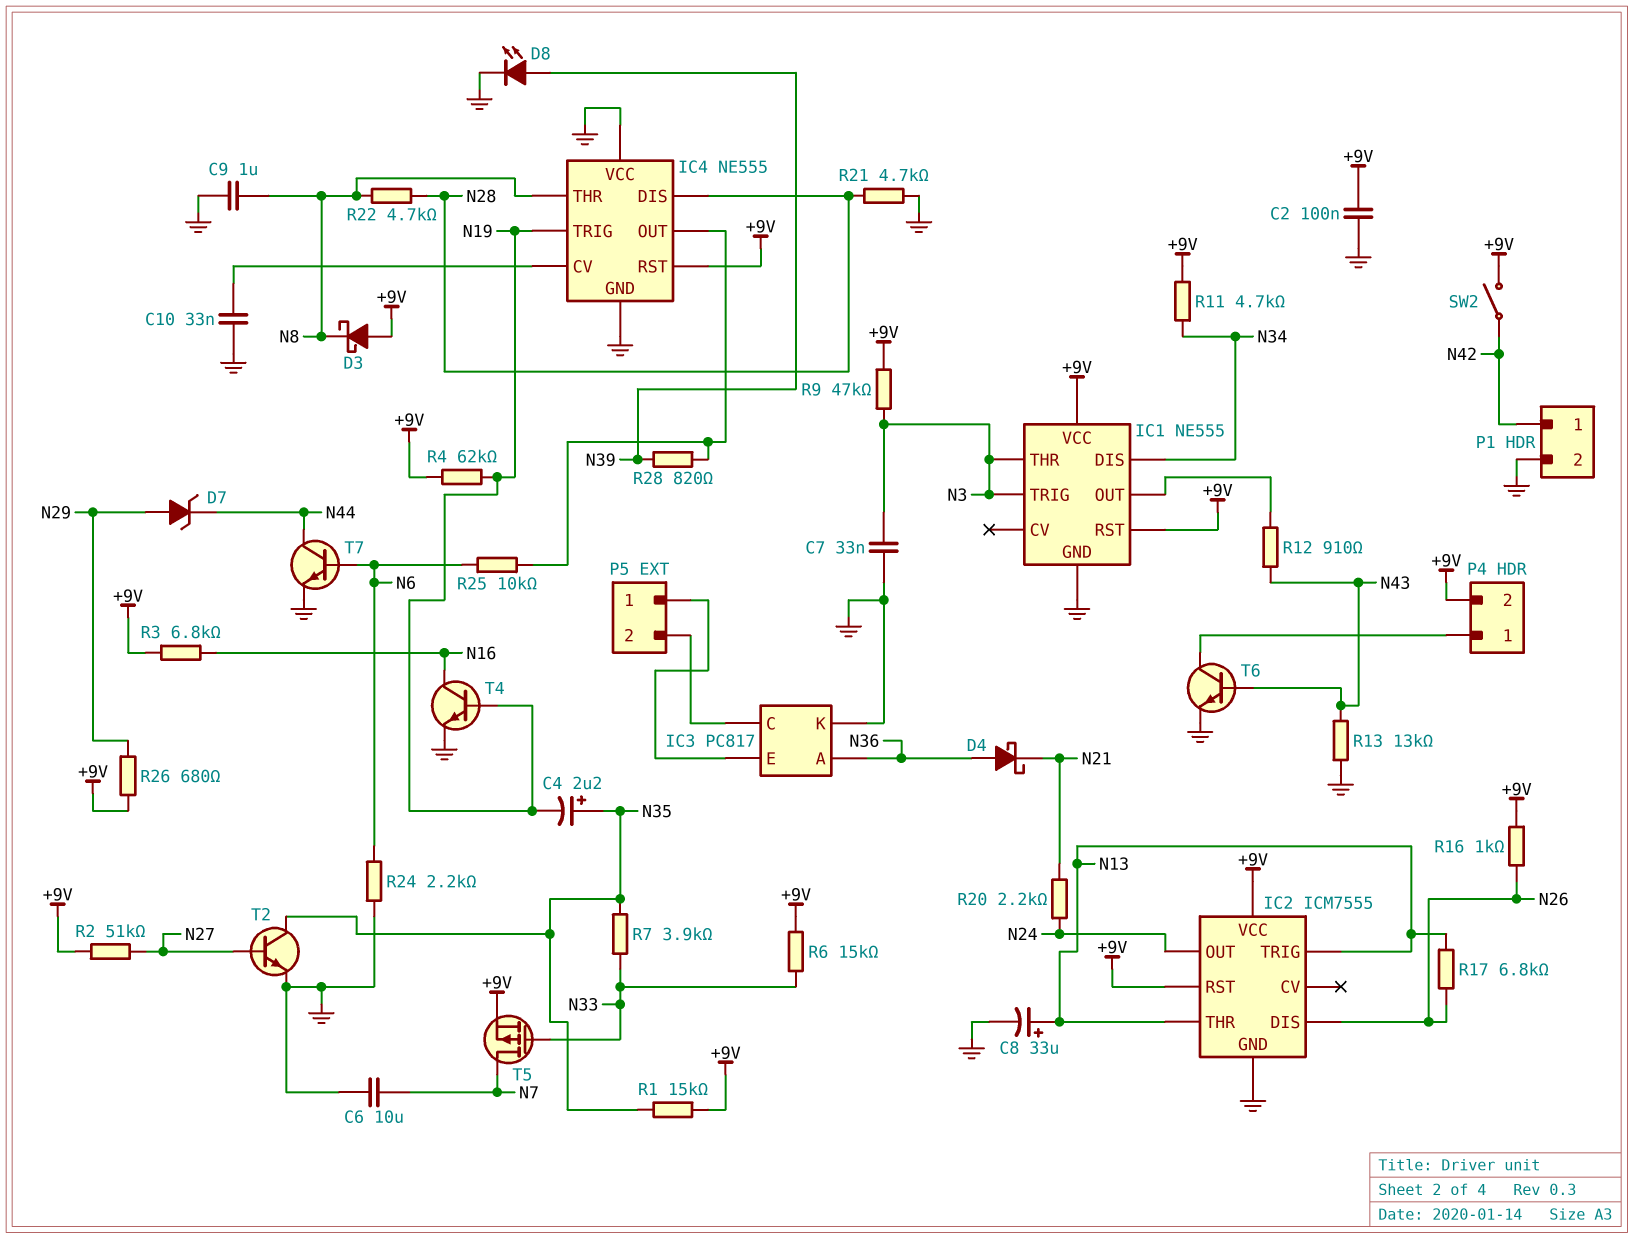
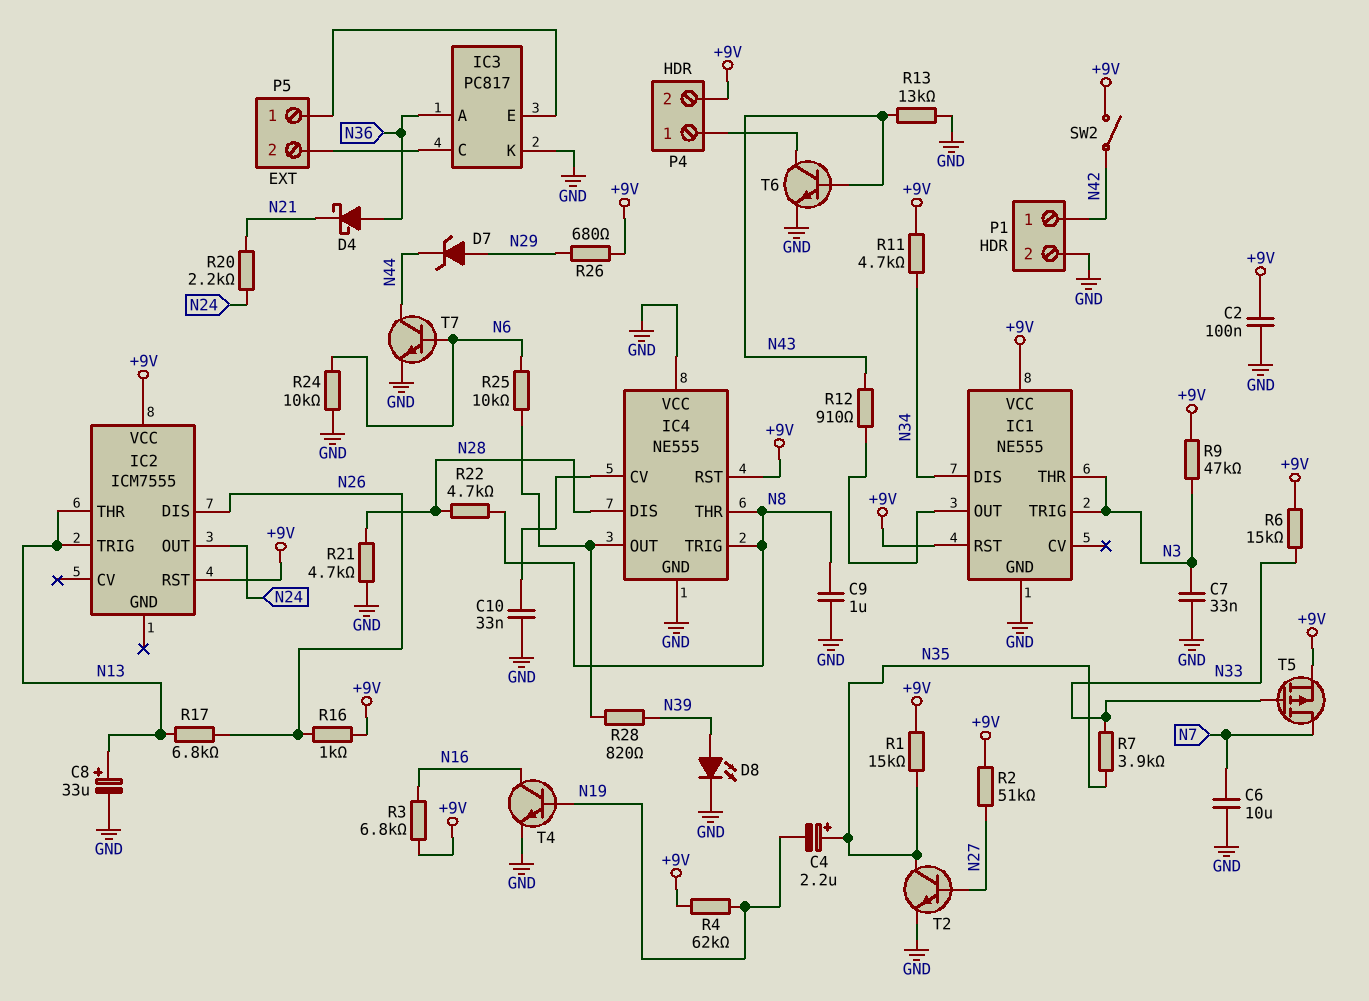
D3: schottky (A +9V, K N8) -> none
IC2 pin GND: GND -> none
IC4 pin TRIG: N19 -> N8
R24: 2.2k (GND, N6) -> 10k (GND, N6)

